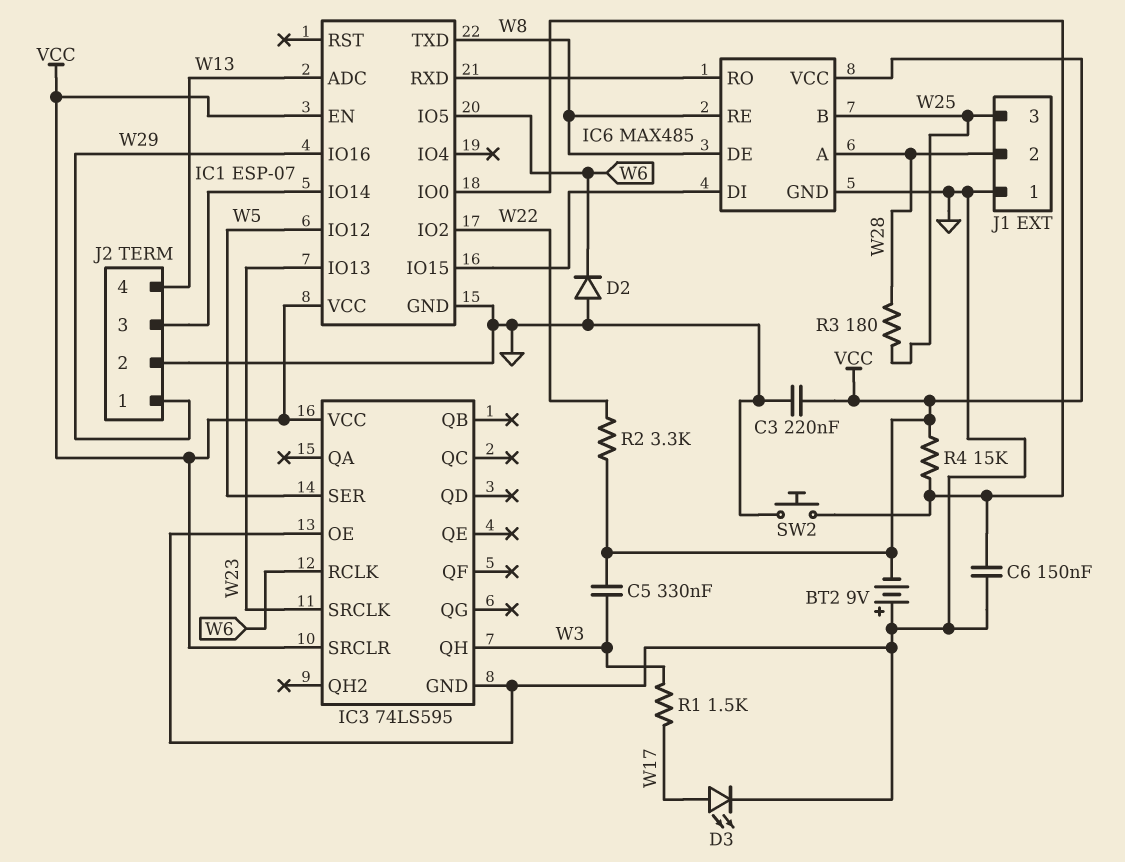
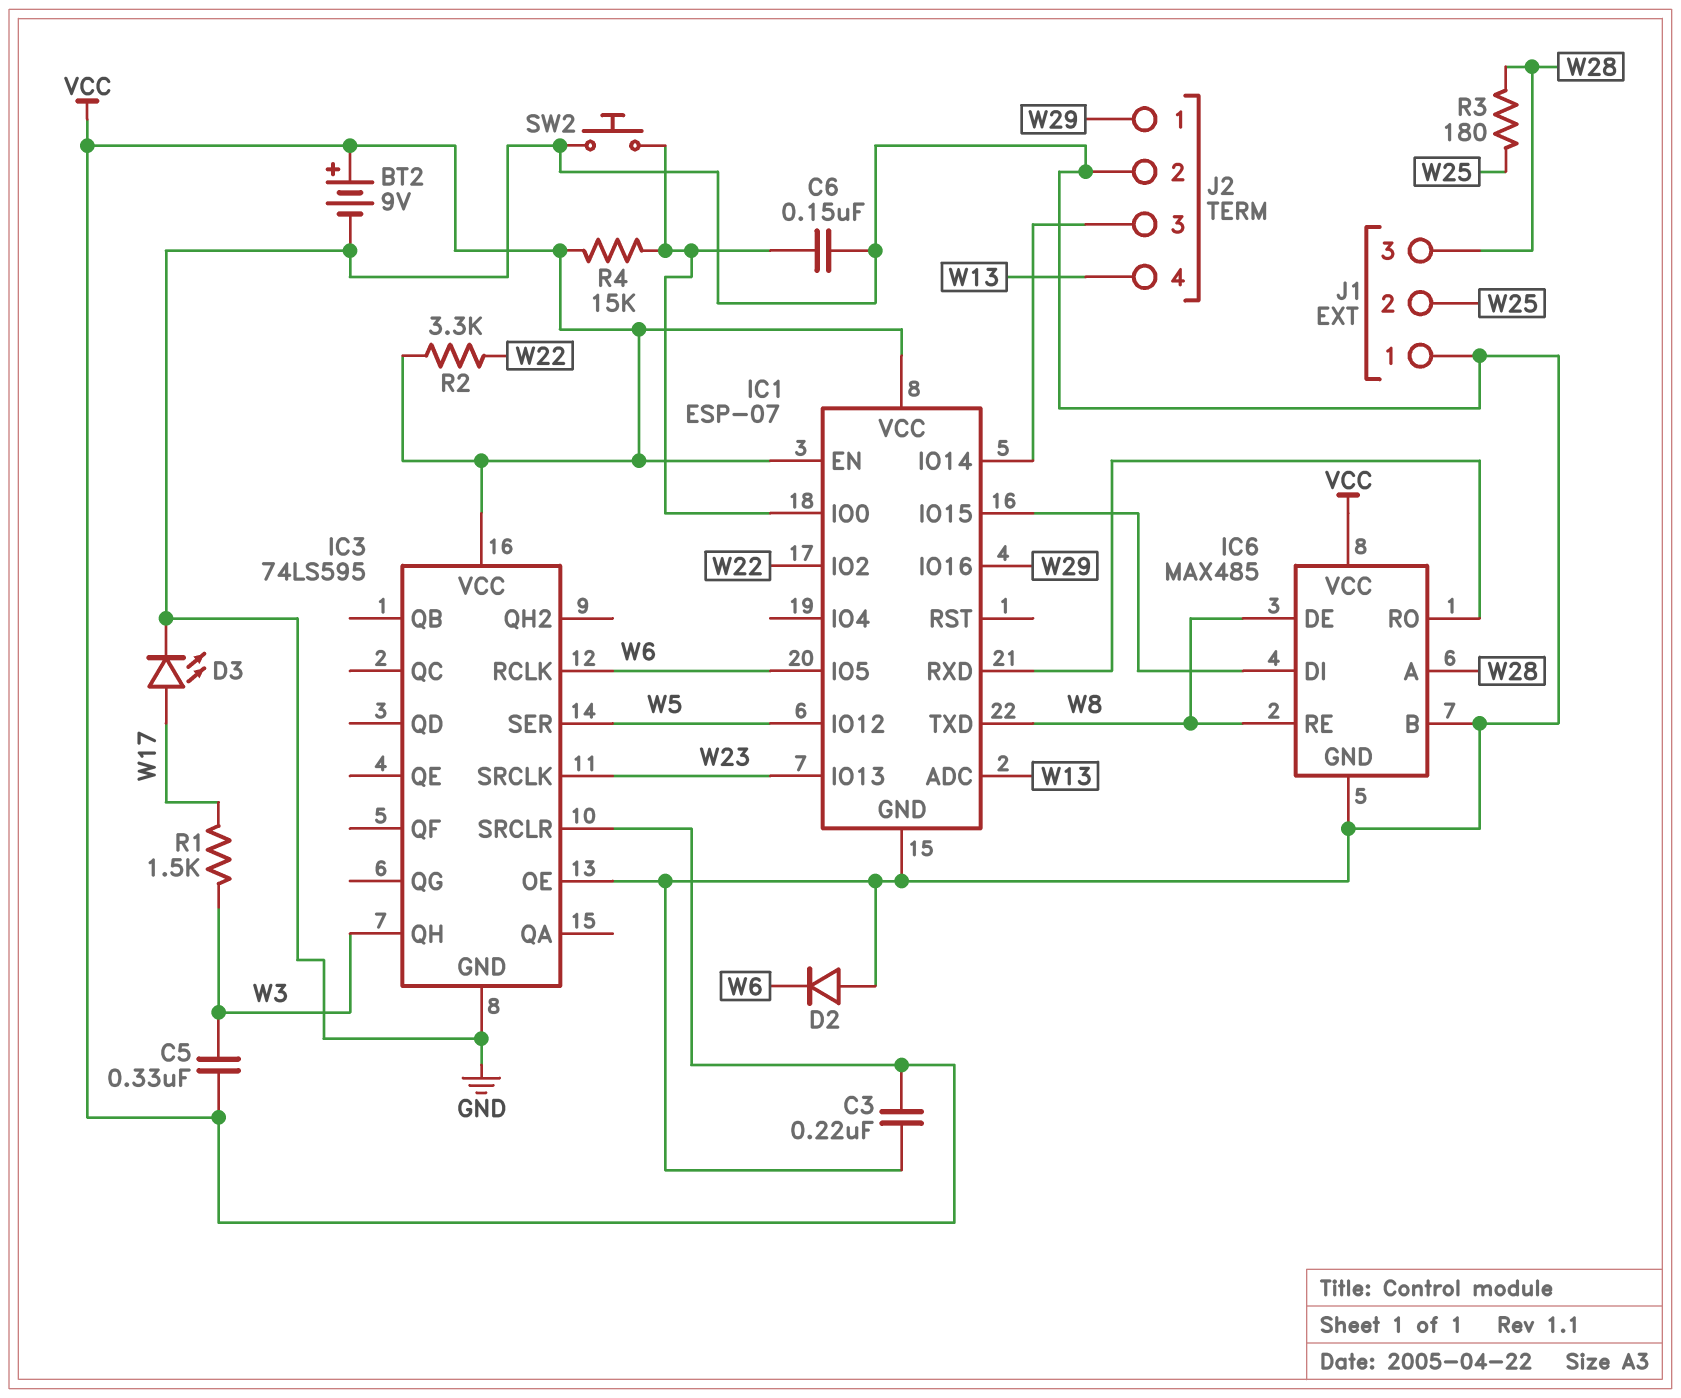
BT2: 9V (plus GND, minus VCC) -> 9V (plus VCC, minus GND)
IC6 pin B: W25 -> GND
J1 pin 2: W28 -> W25
J1 pin 3: W25 -> W28

